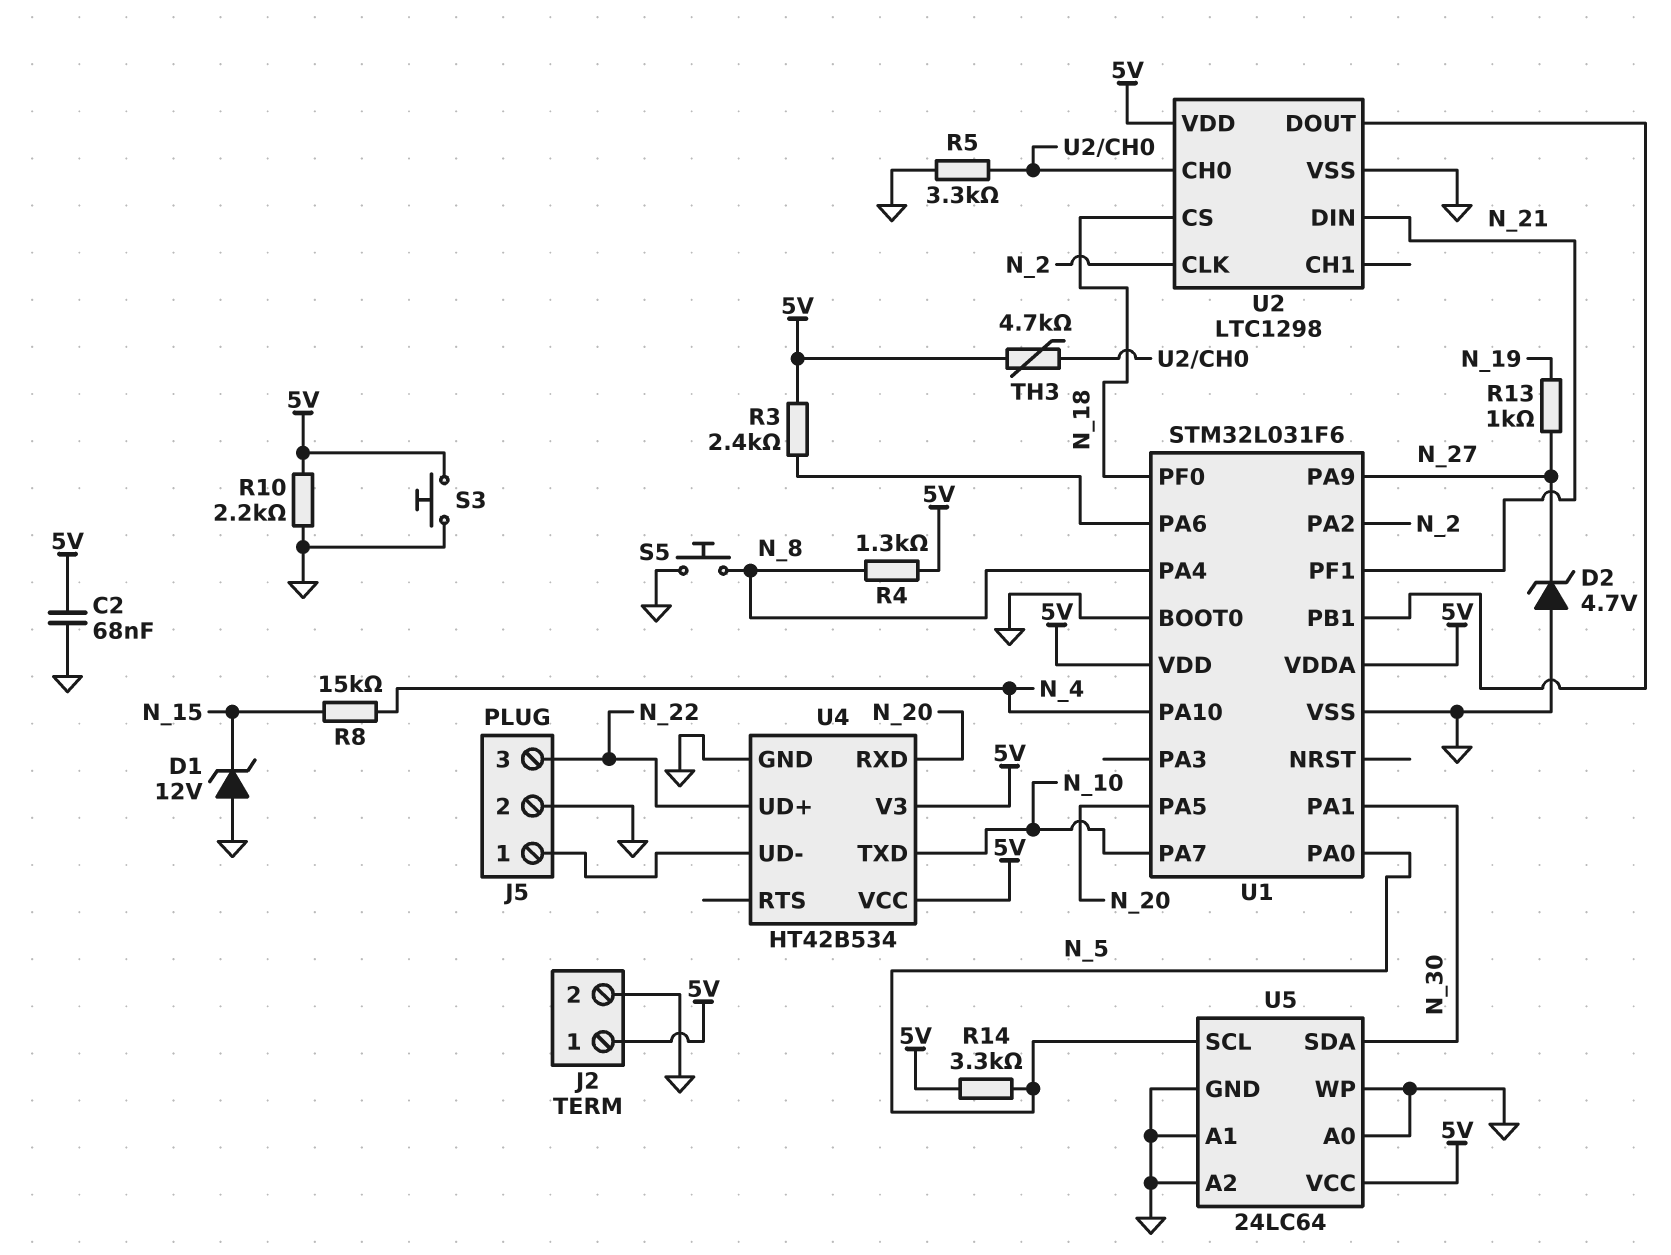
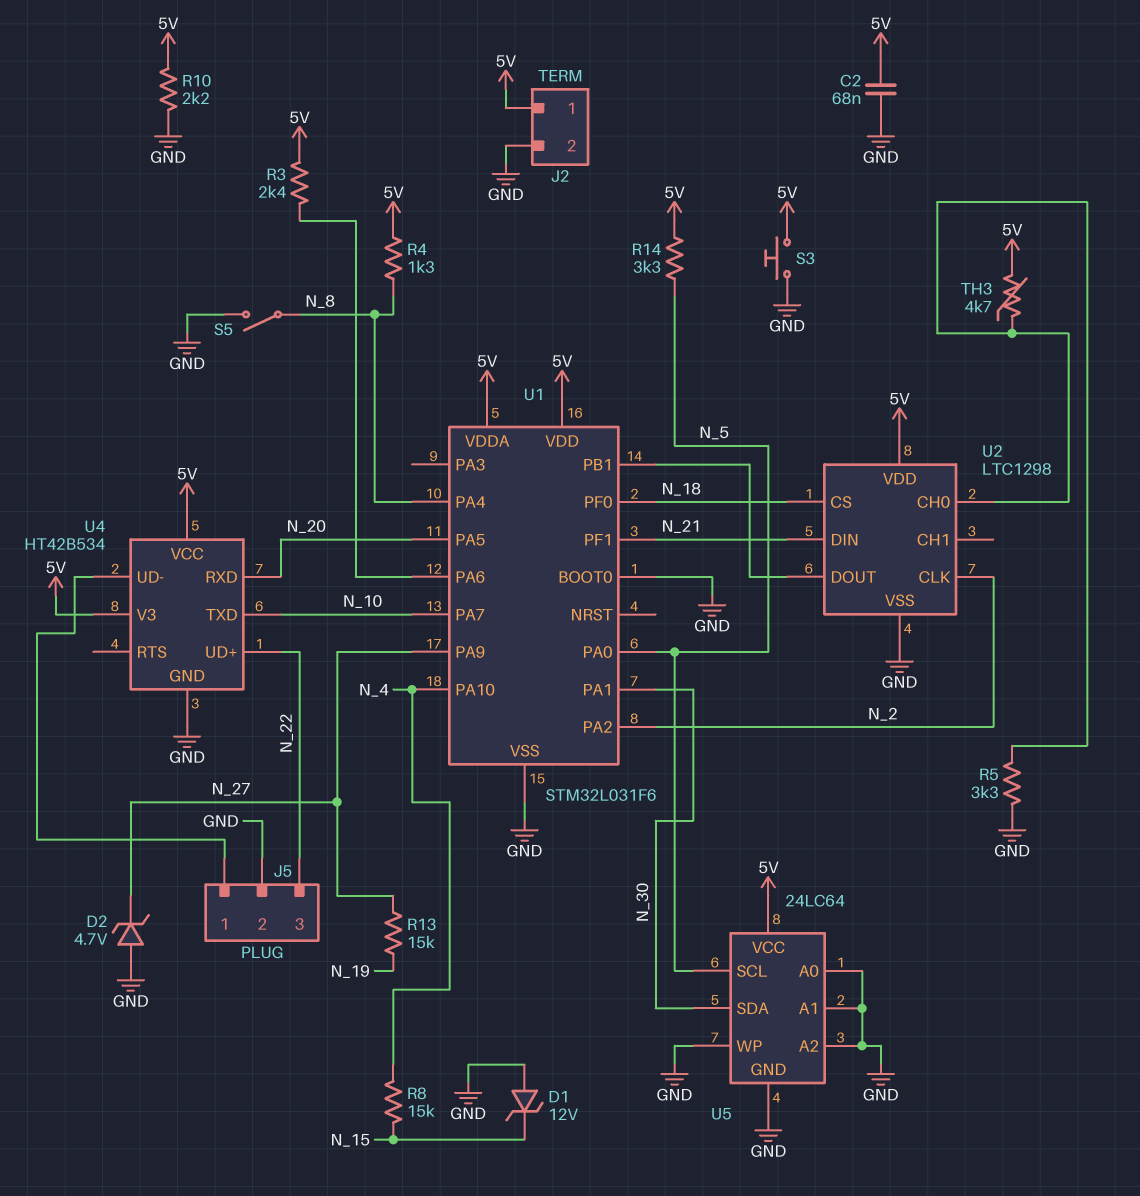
R13: 1k (N_19, N_27) -> 15k (N_19, N_27)
S5: button (GND, N_8) -> switch (GND, N_8)

